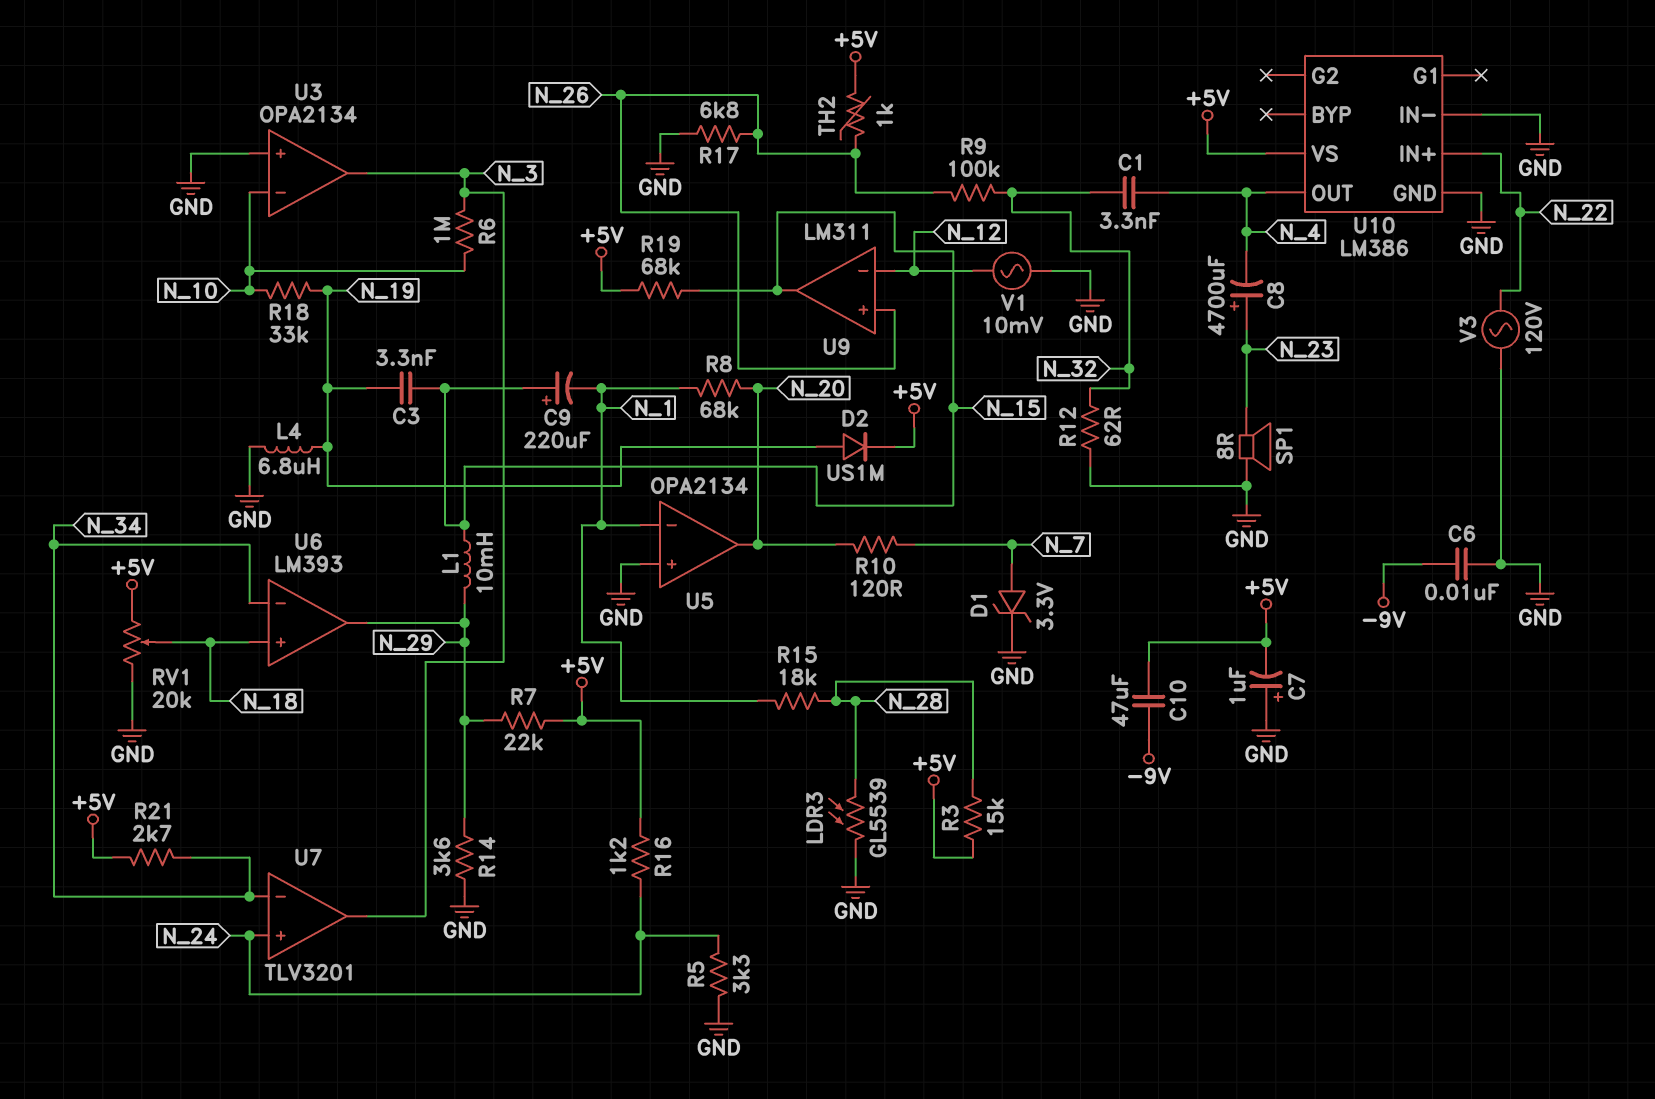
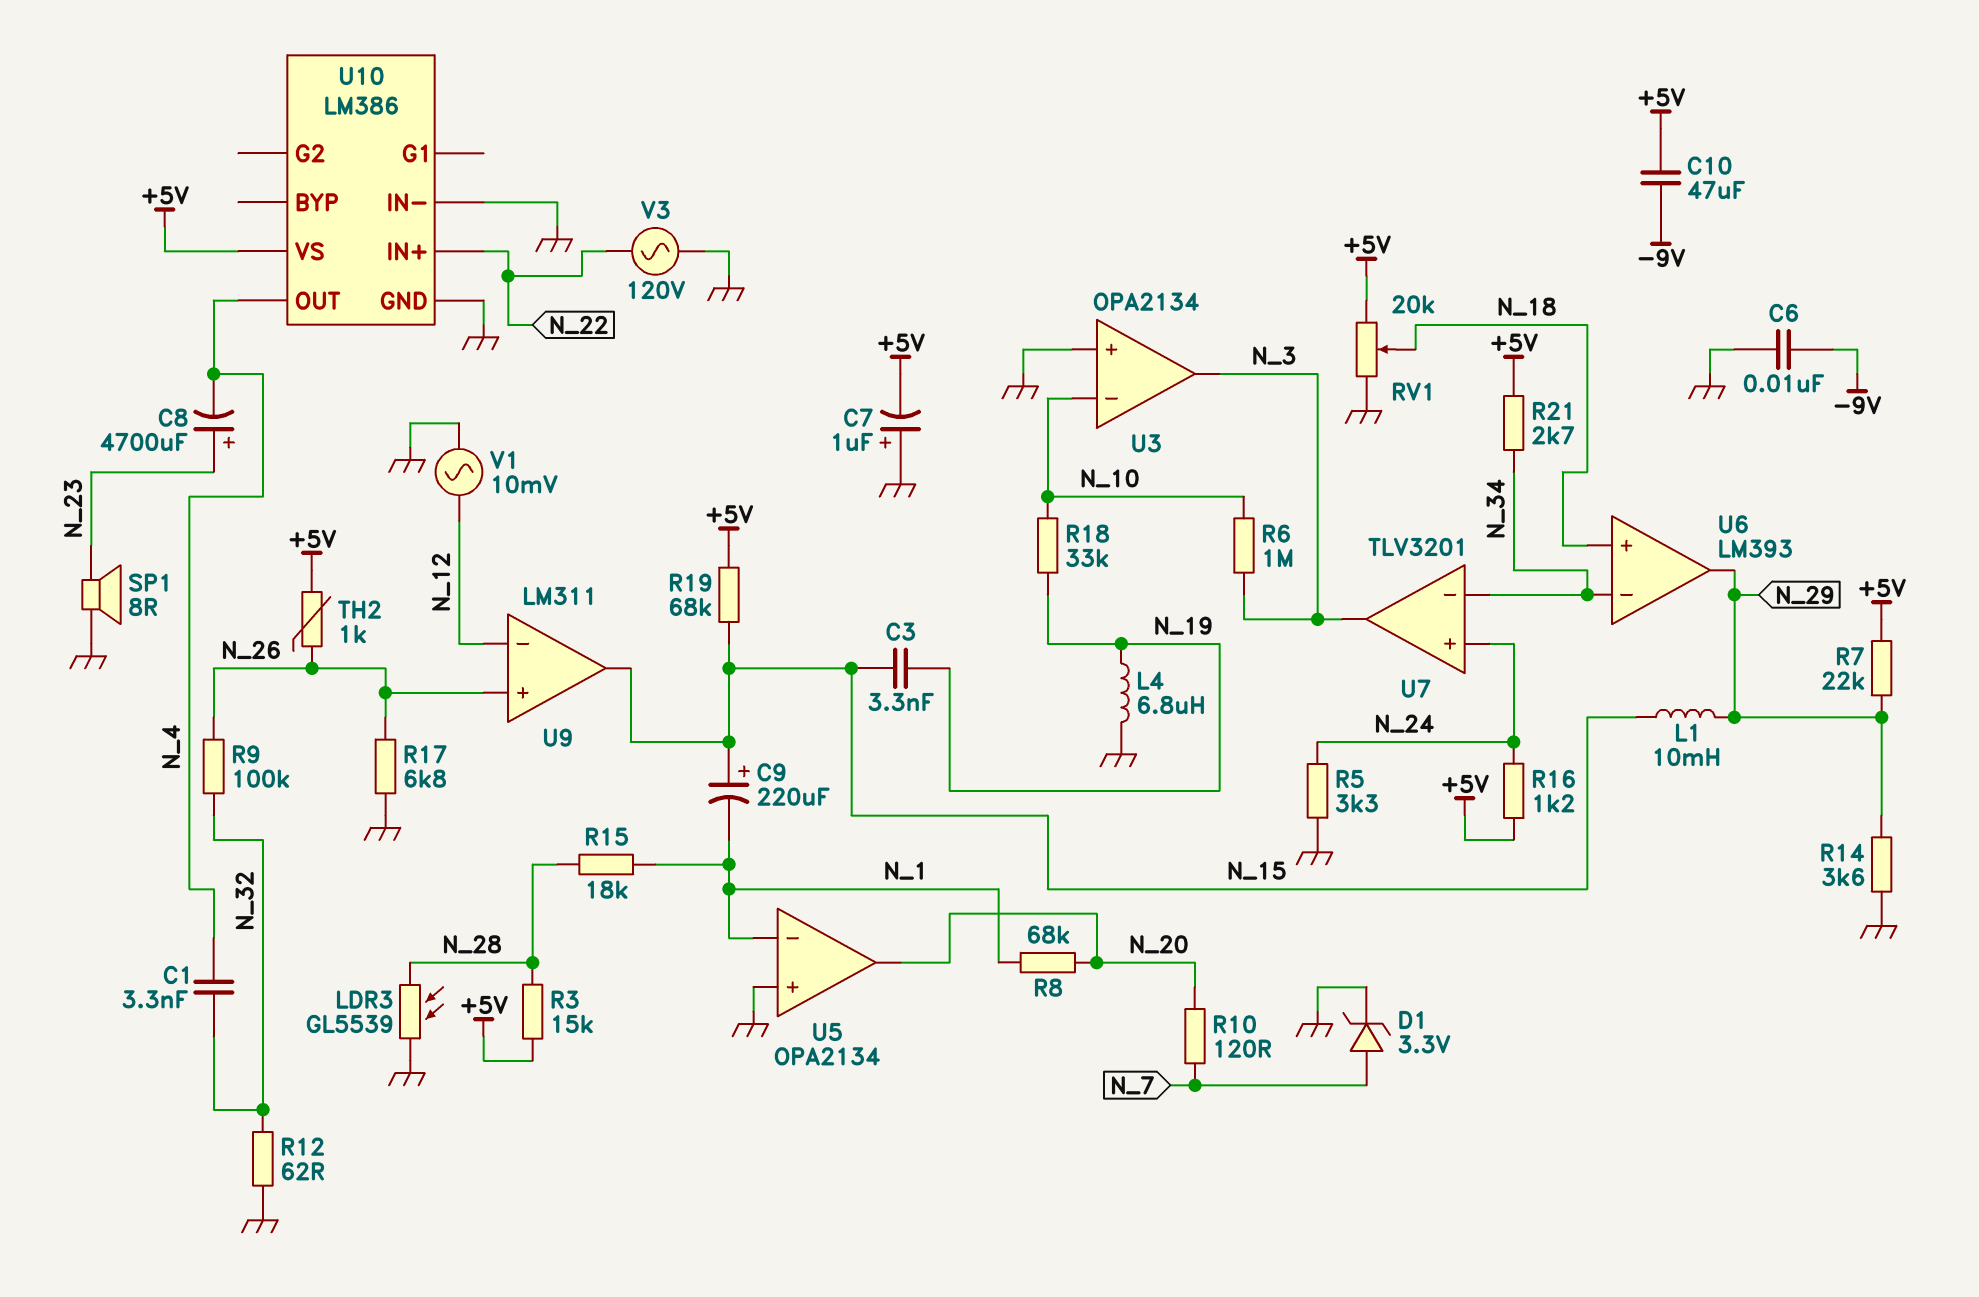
D2: diode US1M (A N_19, K +5V) -> none

